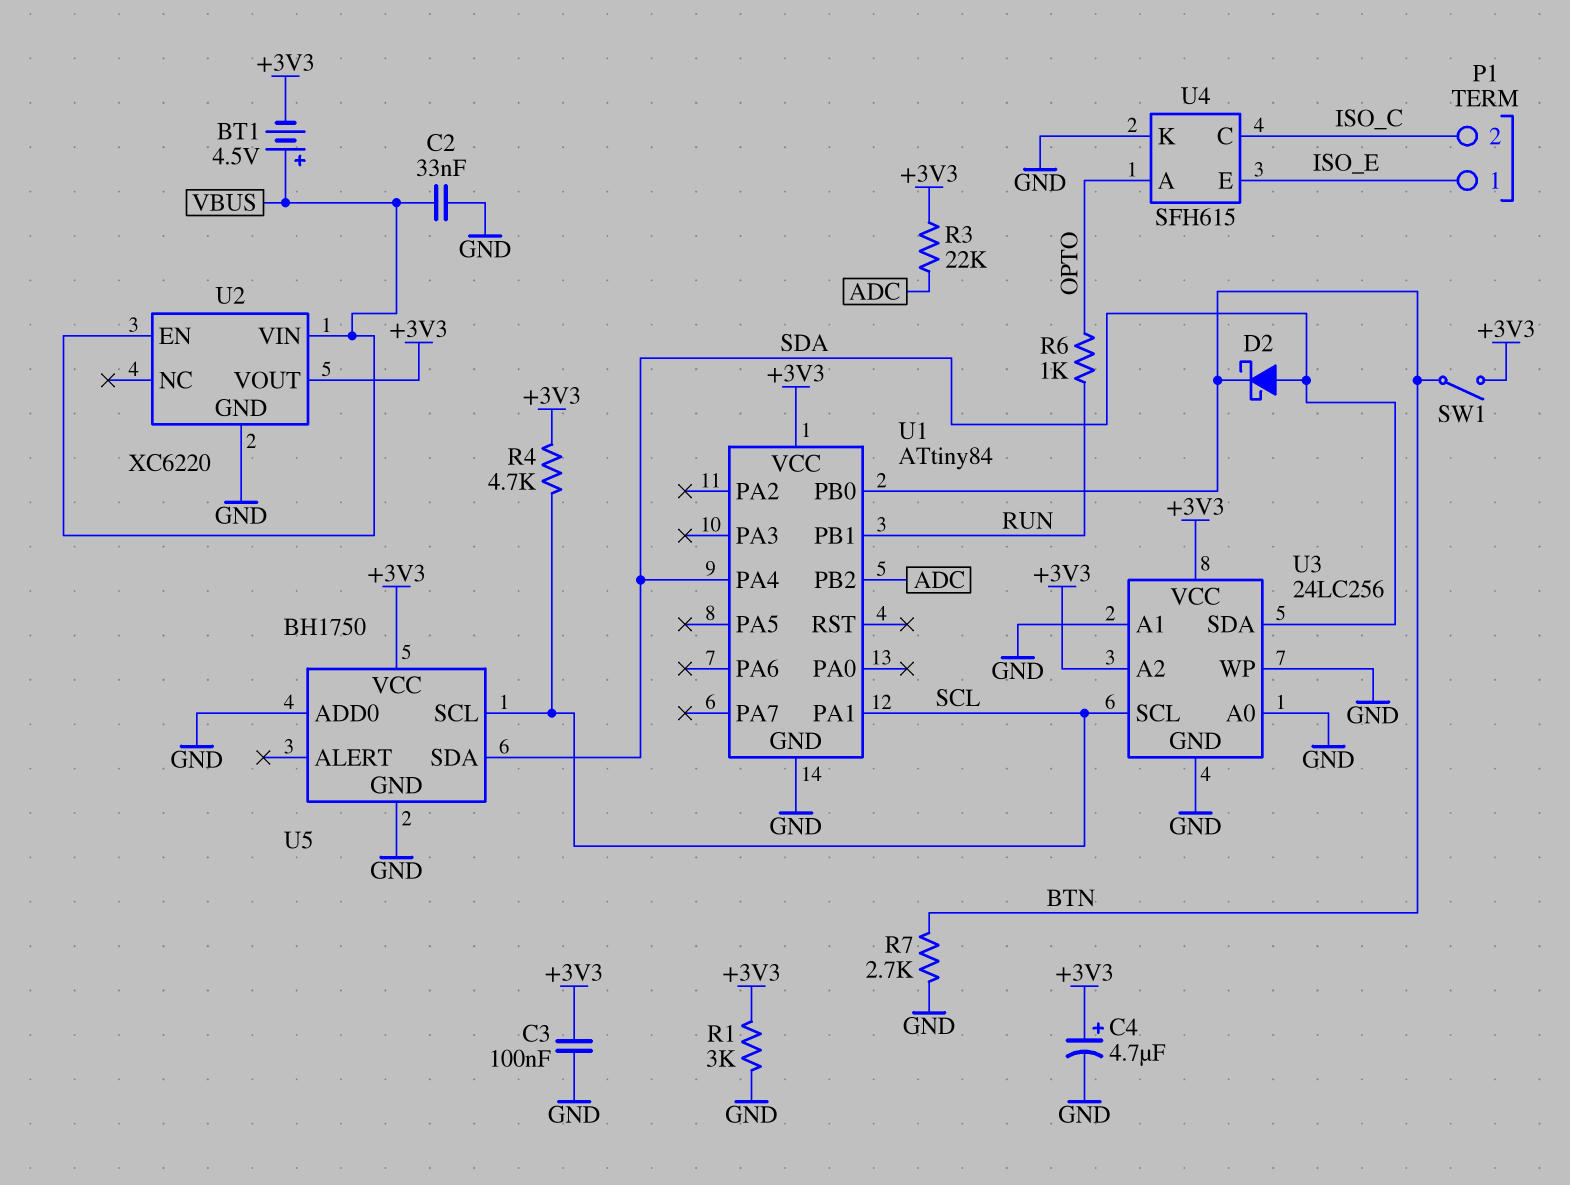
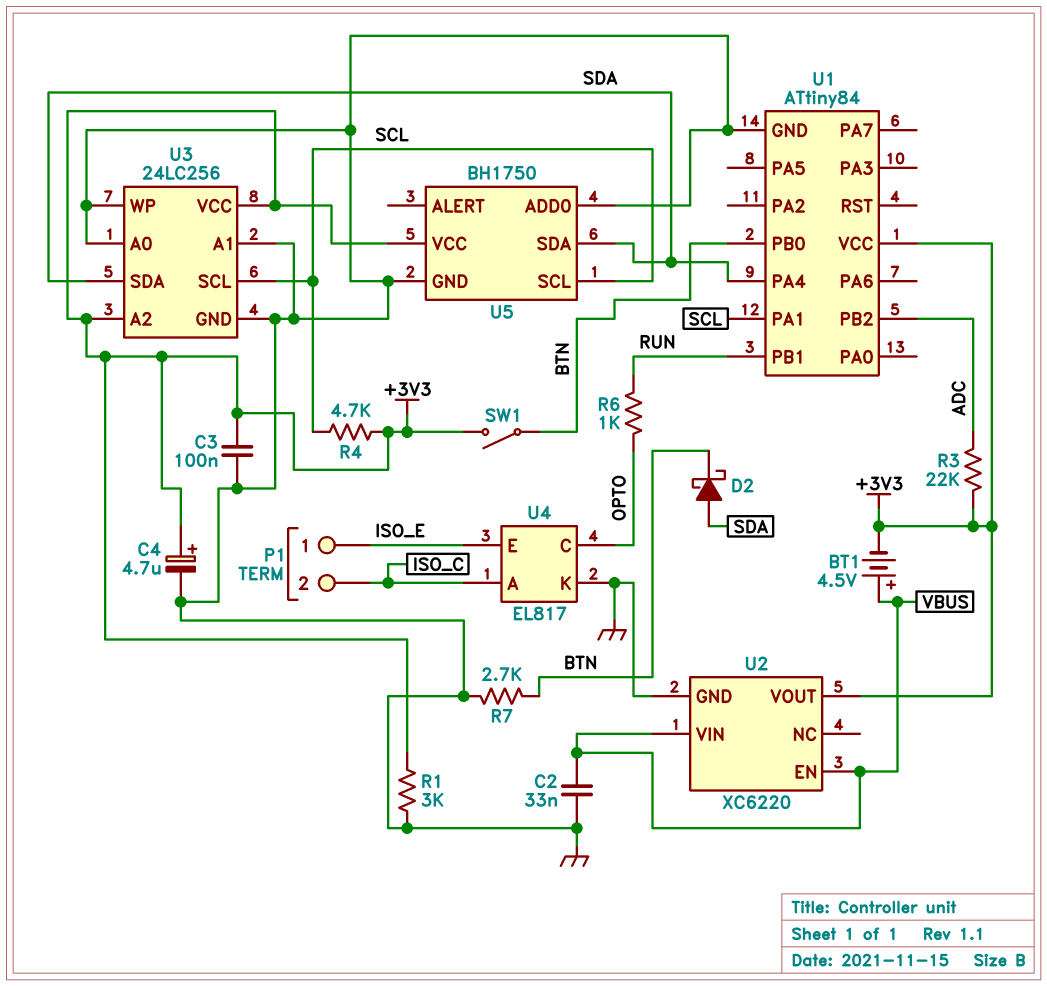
U4: SFH615 -> EL817
U4 pin A: OPTO -> ISO_C
U4 pin C: ISO_C -> OPTO

